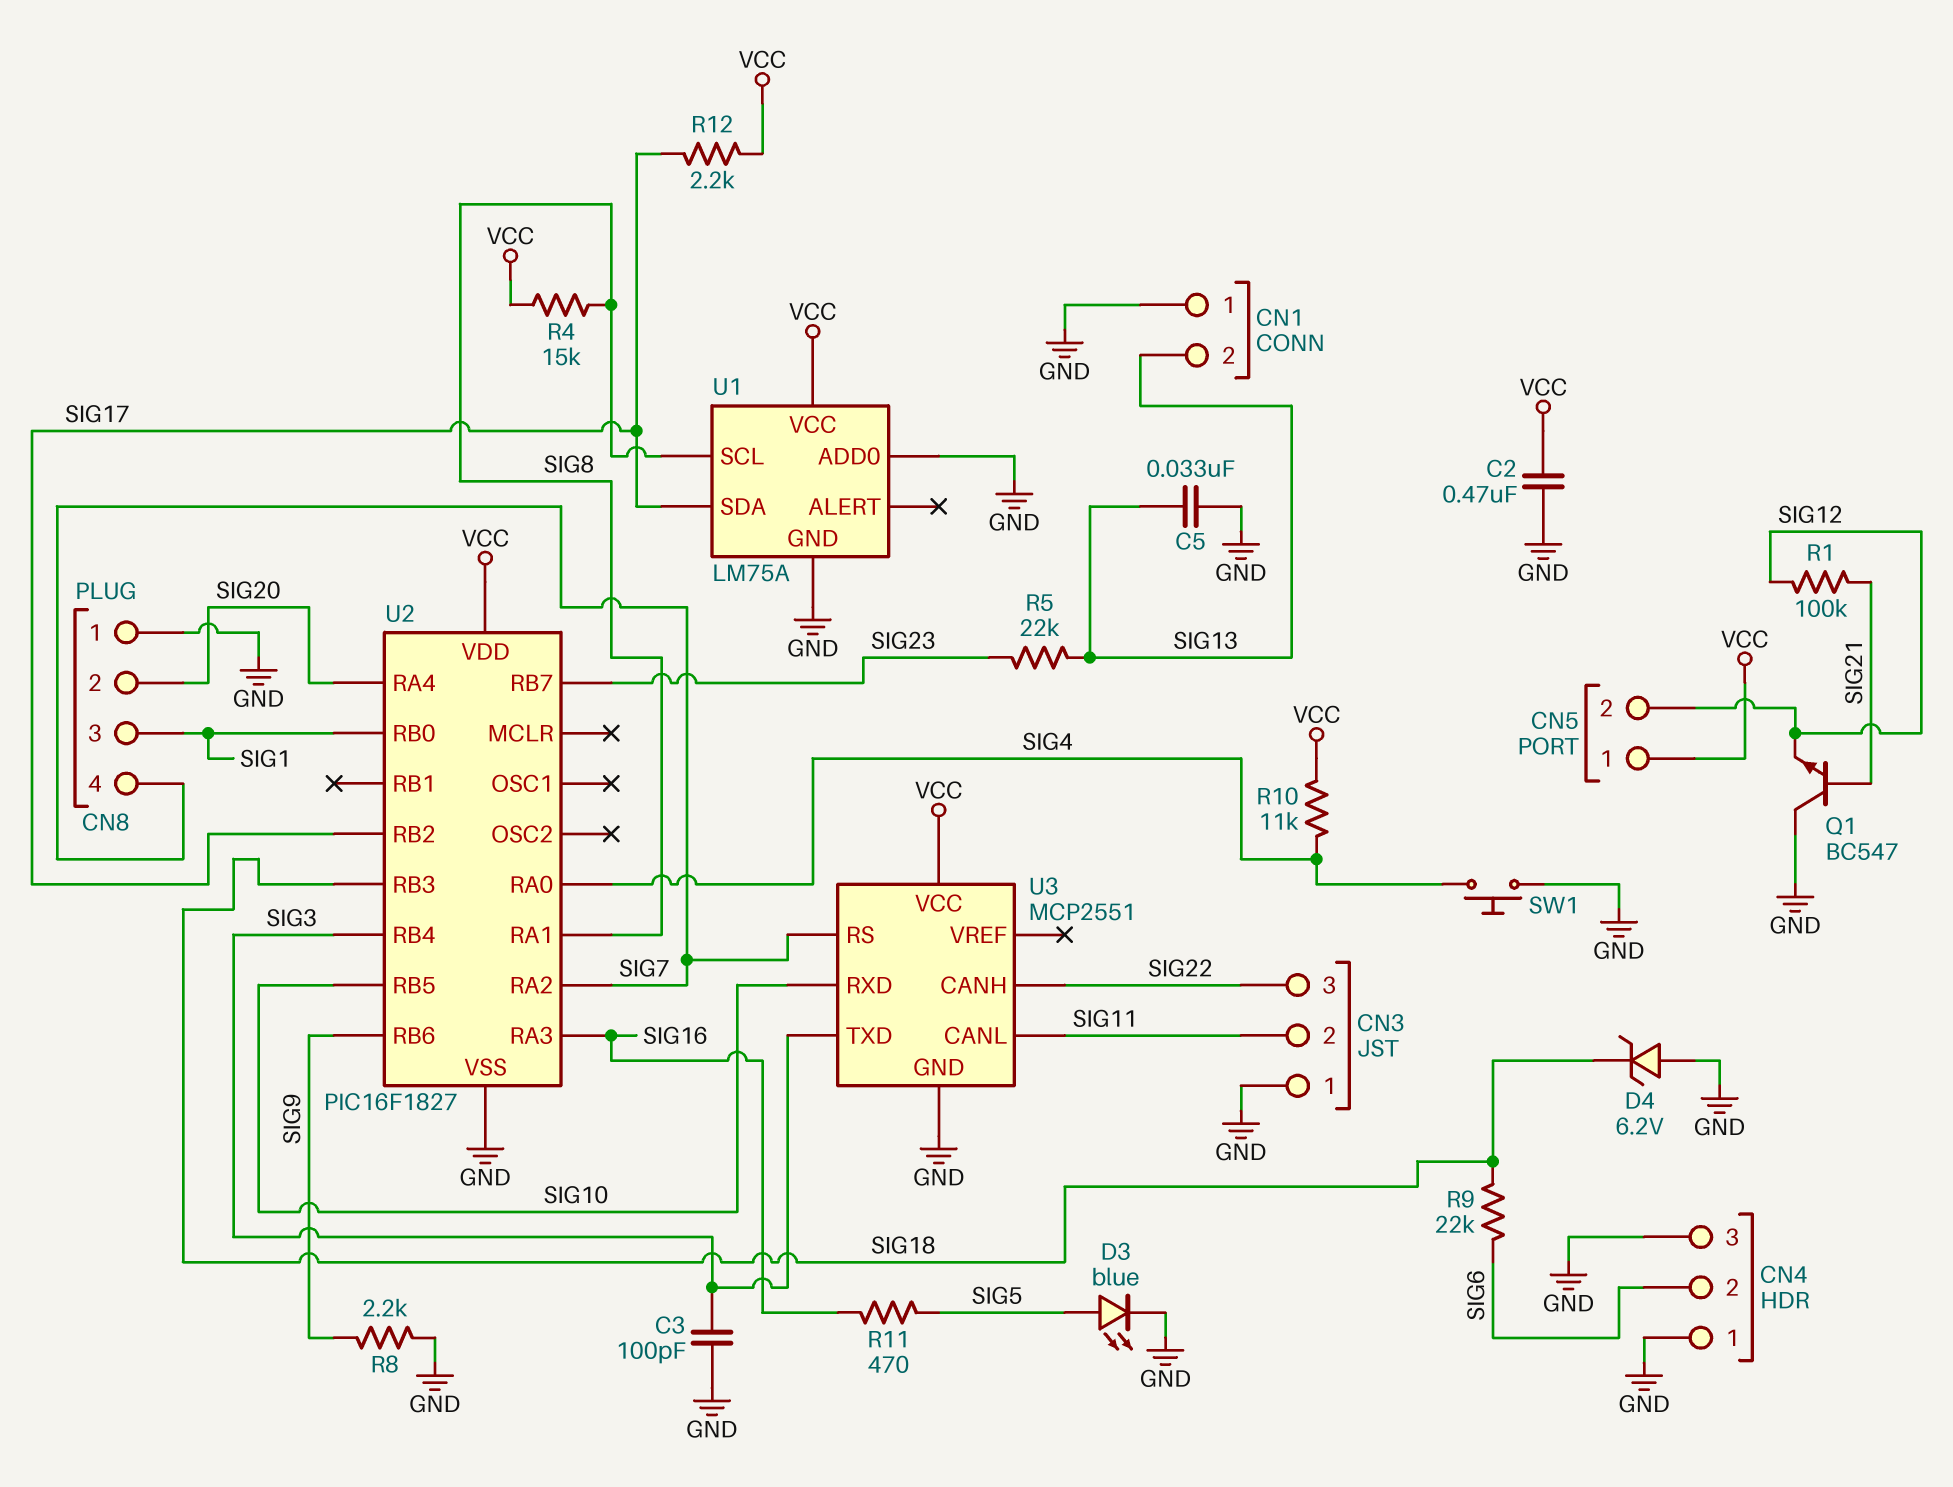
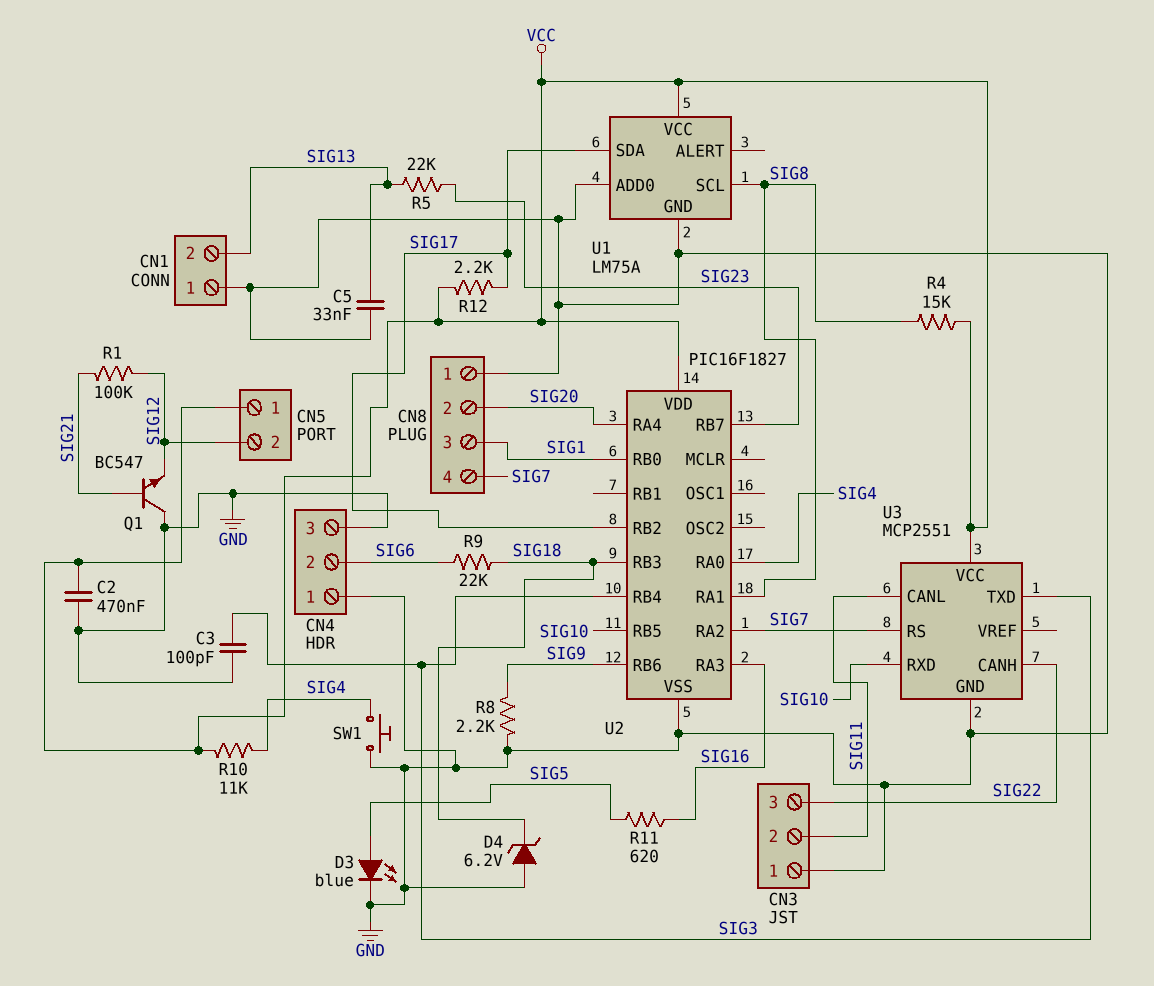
R11: 470 (SIG5, SIG16) -> 620 (SIG5, SIG16)

